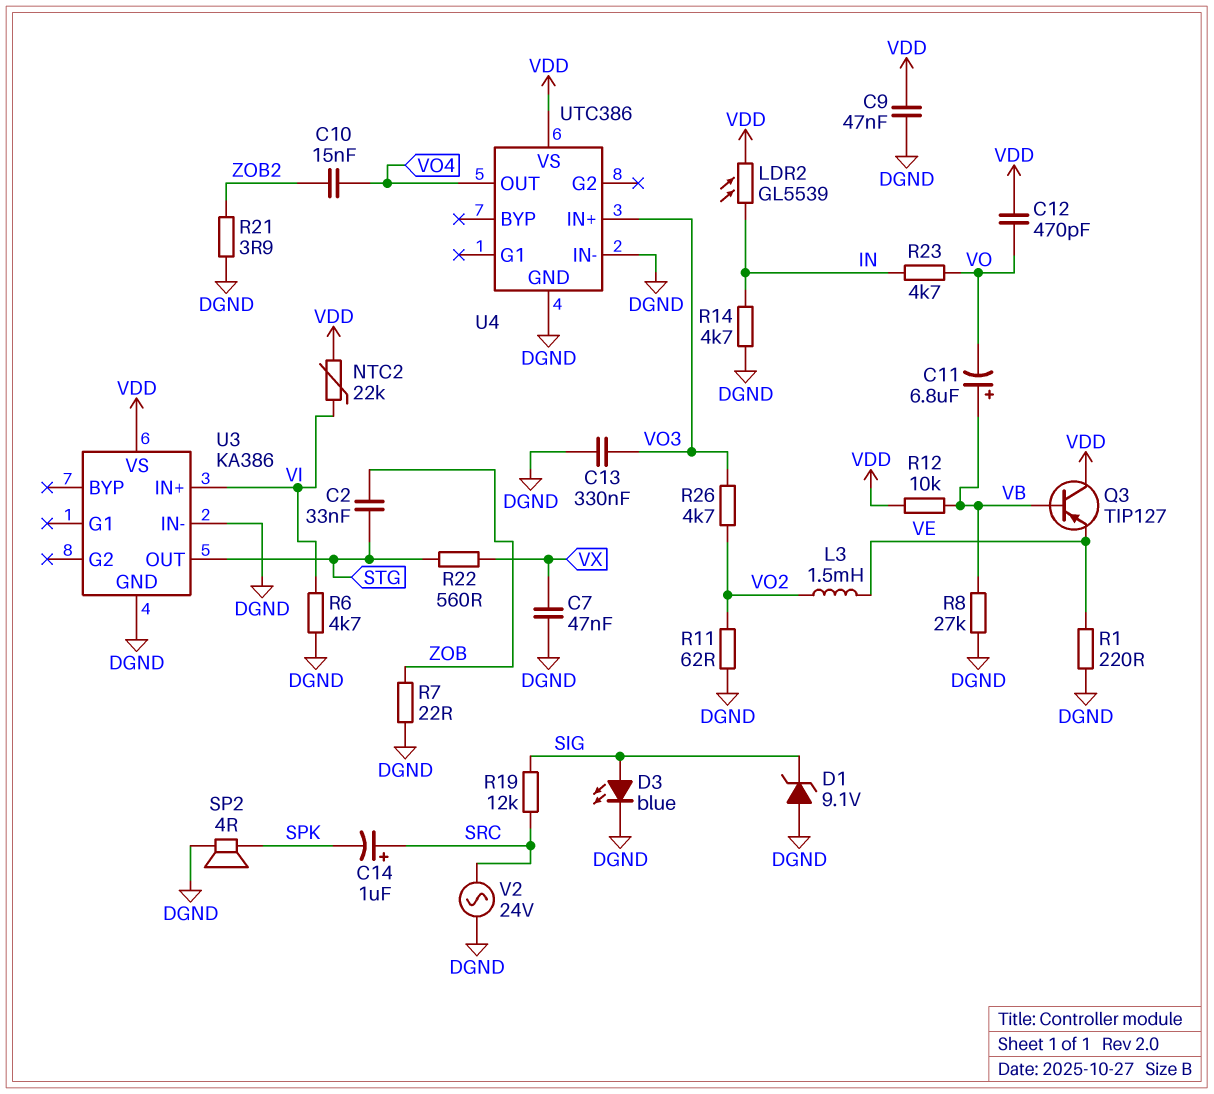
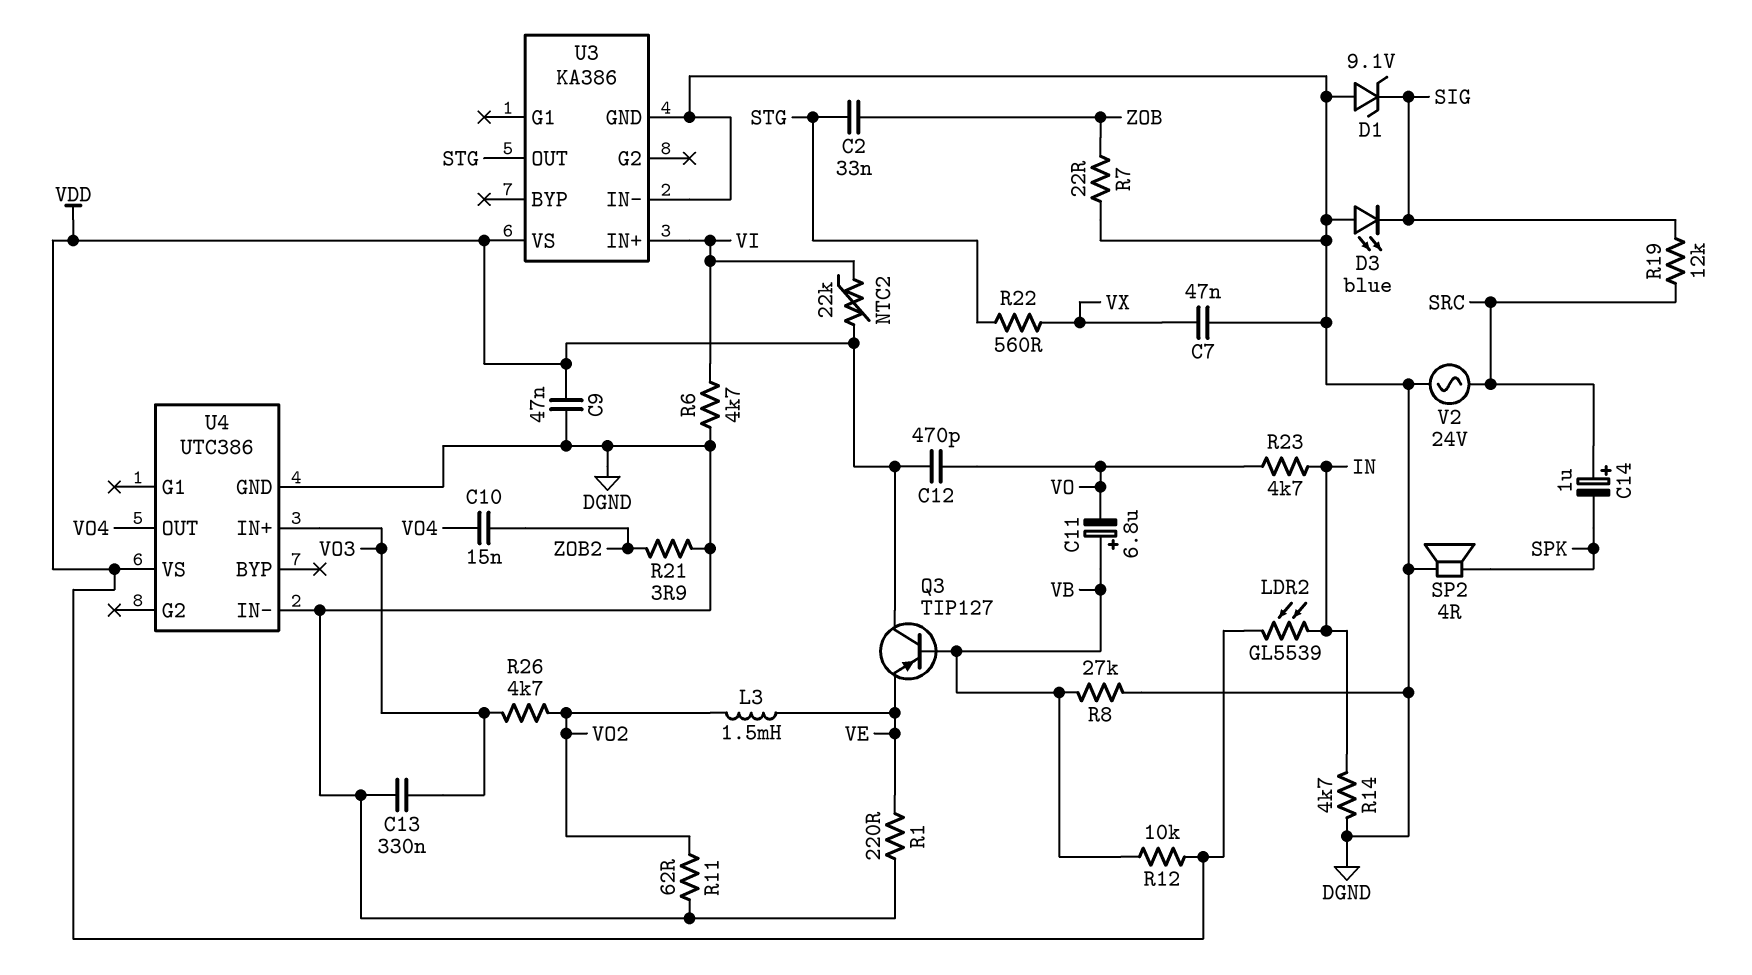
D3: LED blue (A SIG, K DGND) -> LED blue (A DGND, K SIG)

